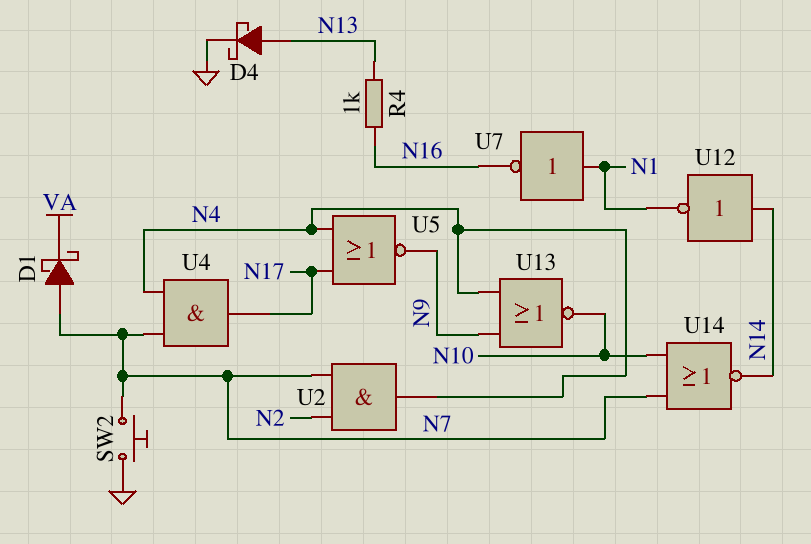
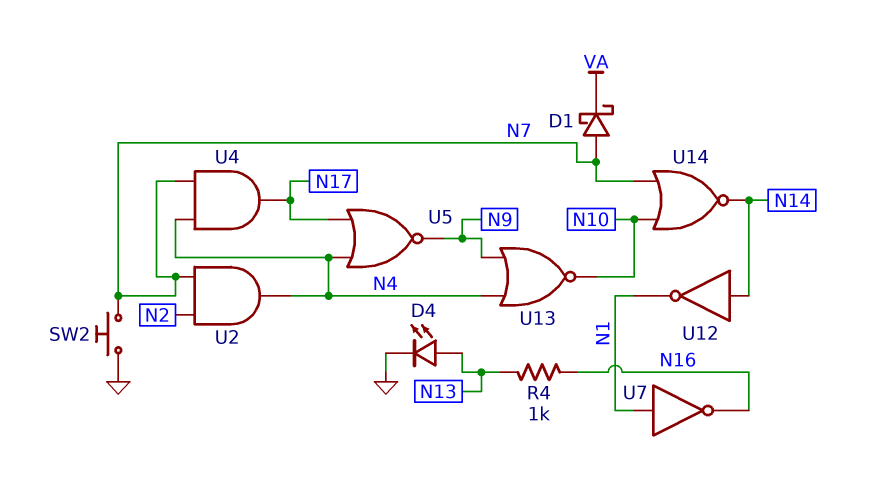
D4: schottky (A N13, K GND) -> LED (A N13, K GND)

